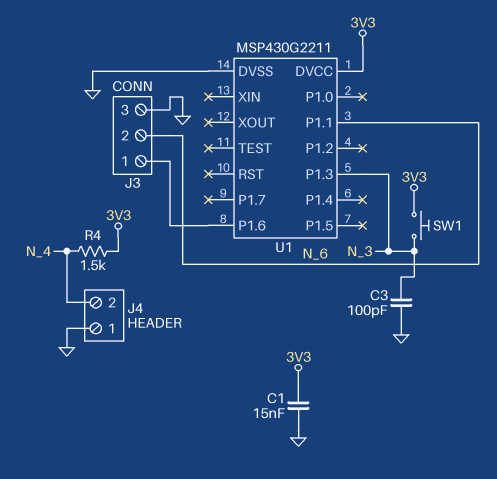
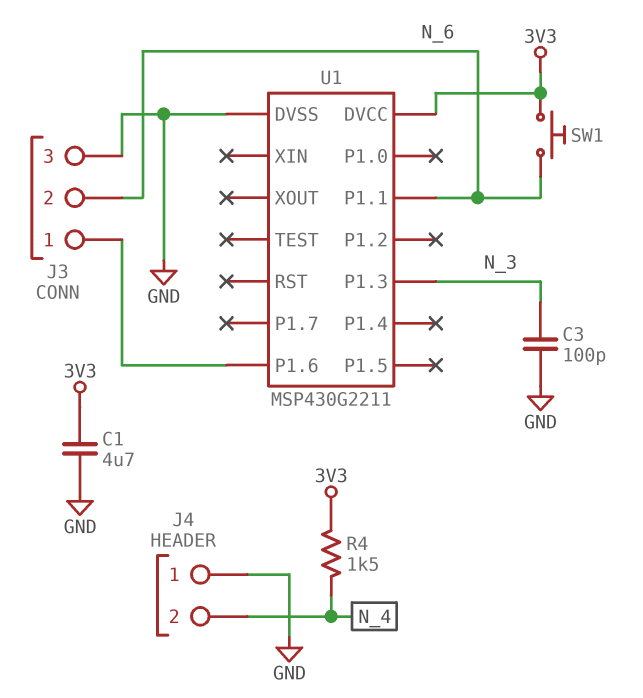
C1: 15nF (3V3, GND) -> 4.7uF (3V3, GND)
SW1: button (3V3, N_3) -> button (3V3, N_6)

